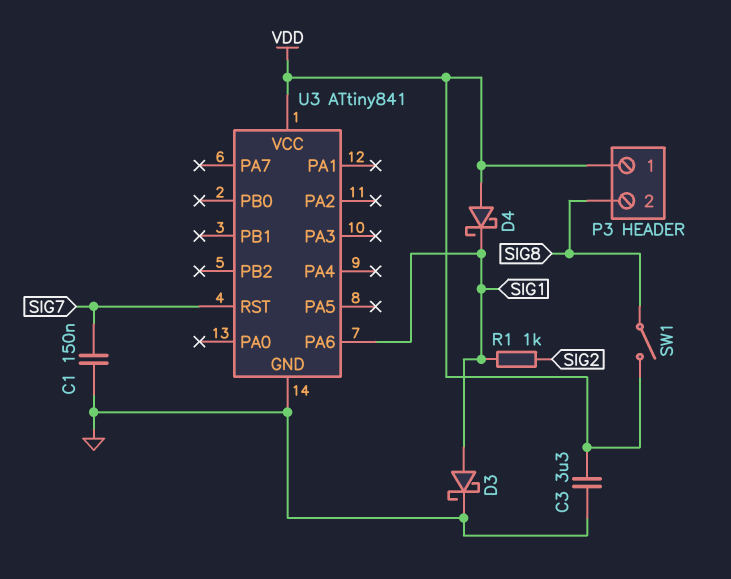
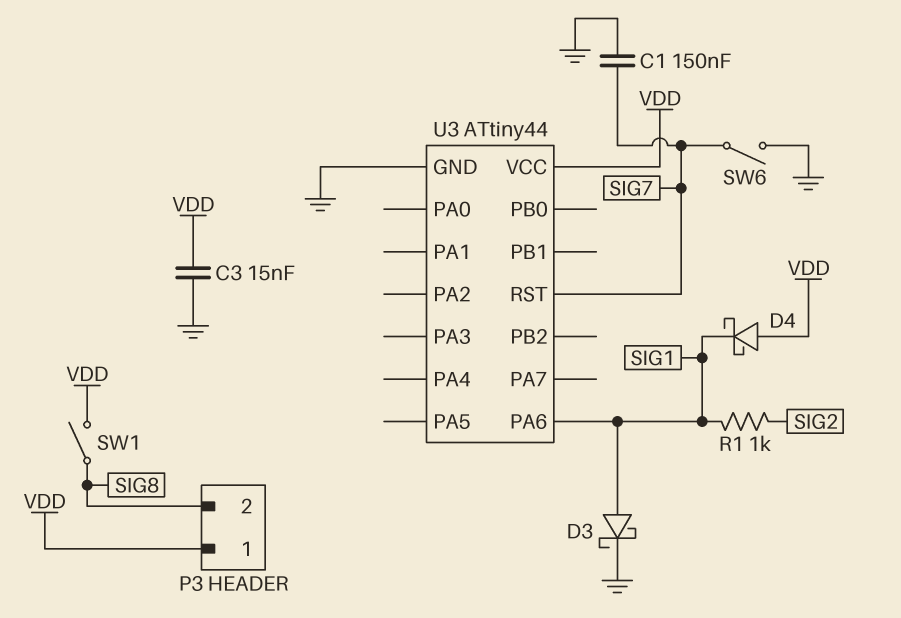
C3: 3.3uF (GND, VDD) -> 15nF (GND, VDD)
SW6: none -> switch (GND, SIG7)
U3: ATtiny841 -> ATtiny44

